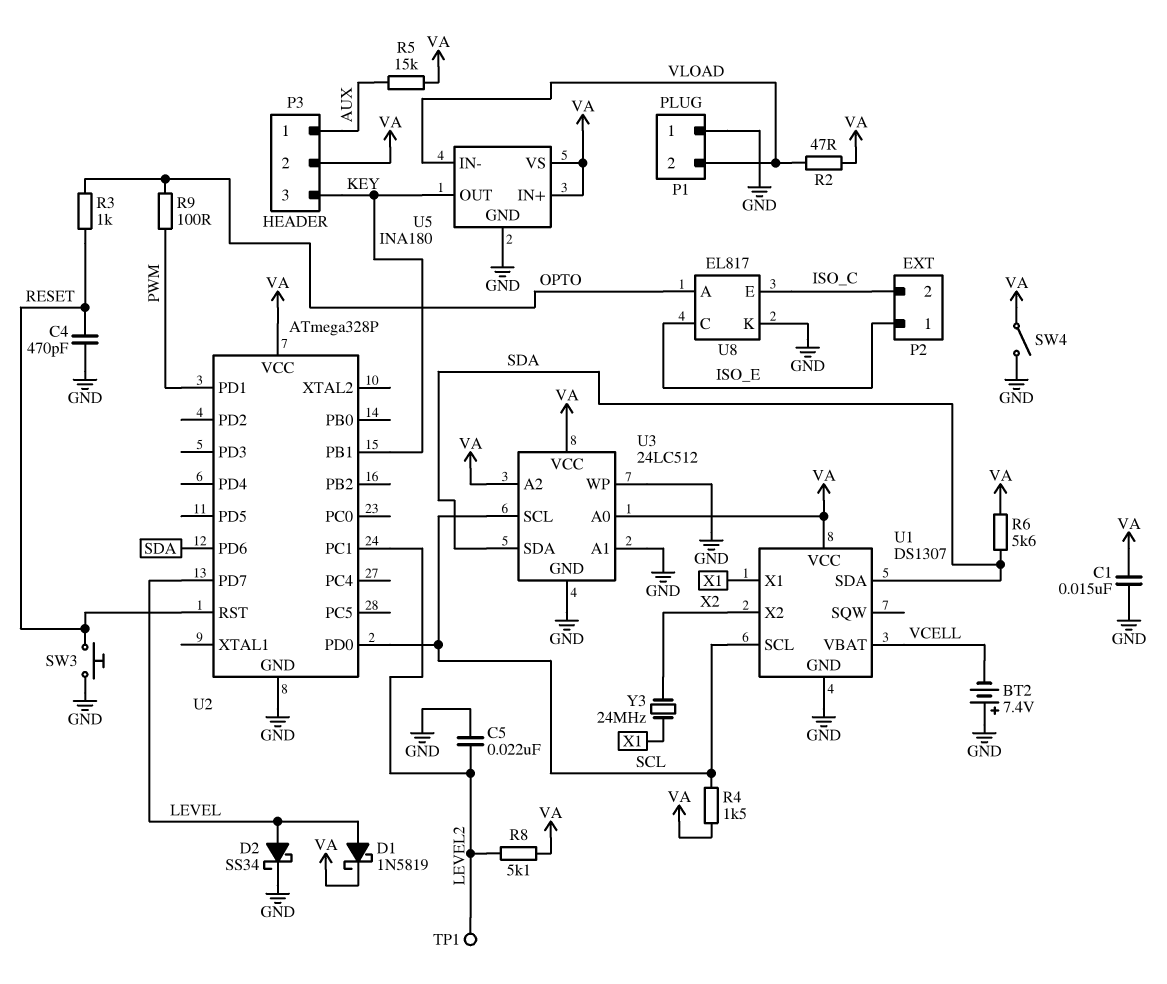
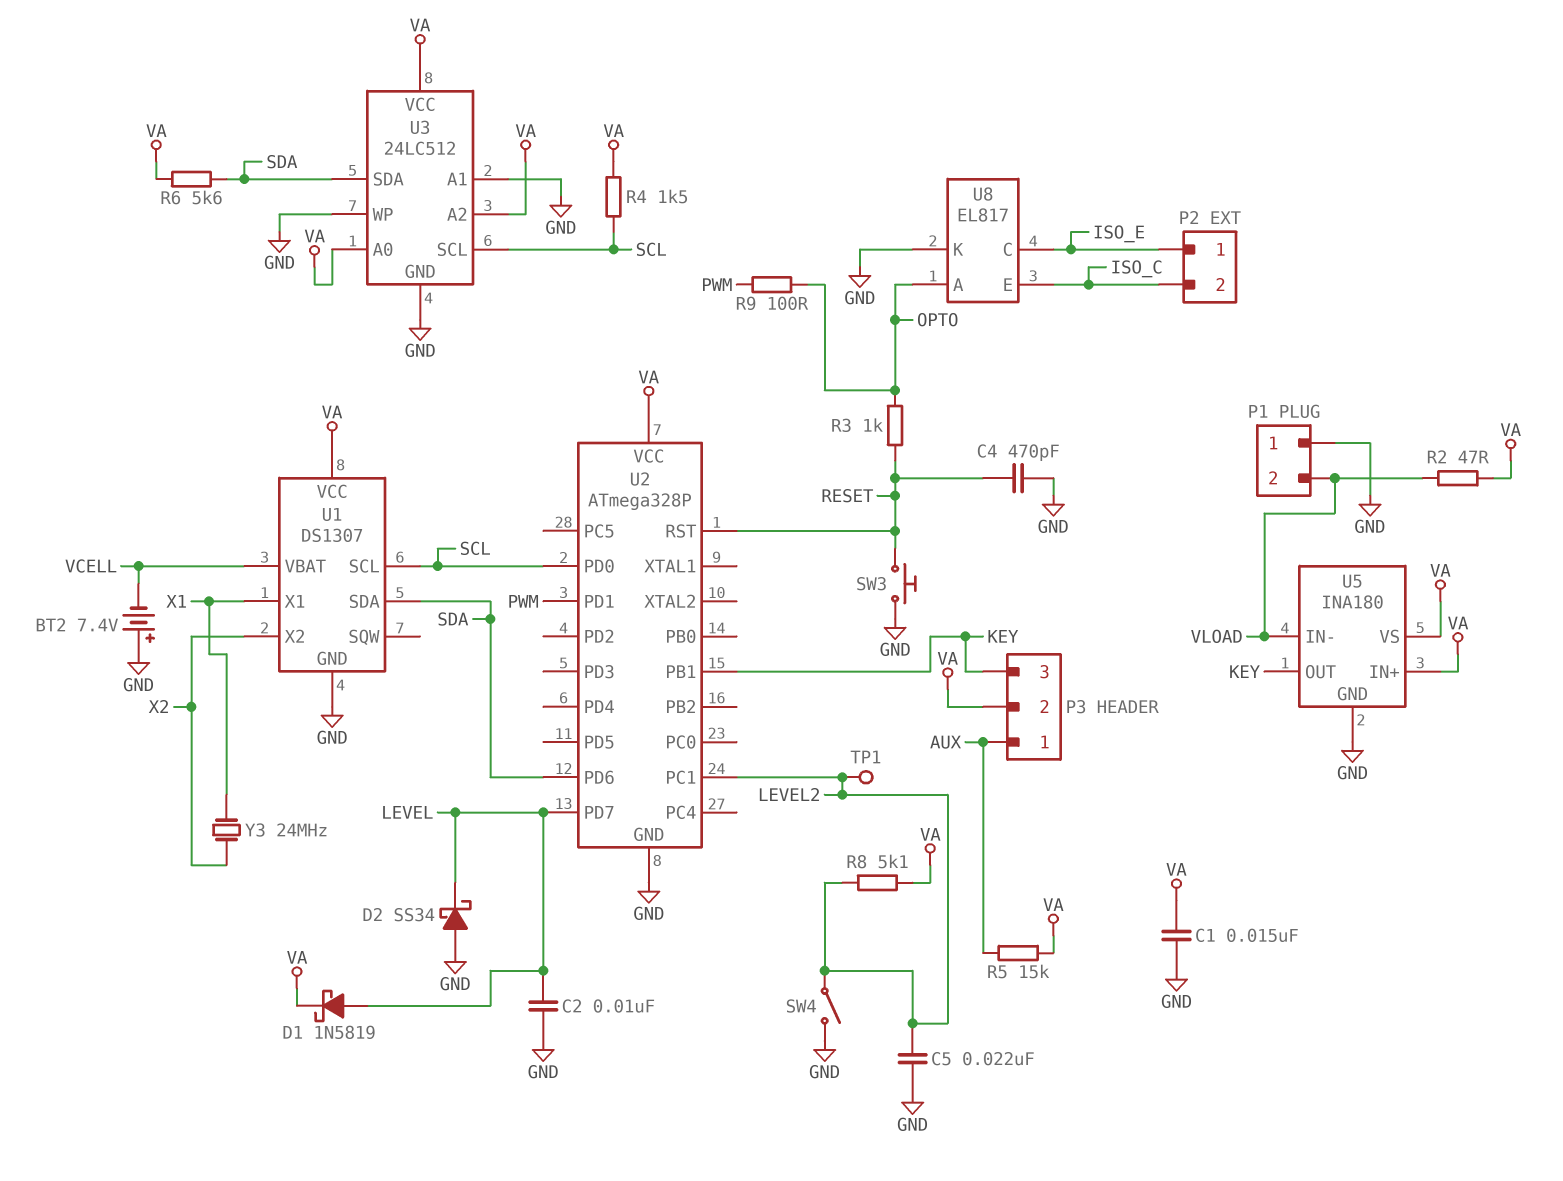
C2: none -> 10nF (GND, LEVEL)
D2: schottky SS34 (A LEVEL, K GND) -> schottky SS34 (A GND, K LEVEL)
SW4: switch (GND, VA) -> switch (GND, LEVEL2)

